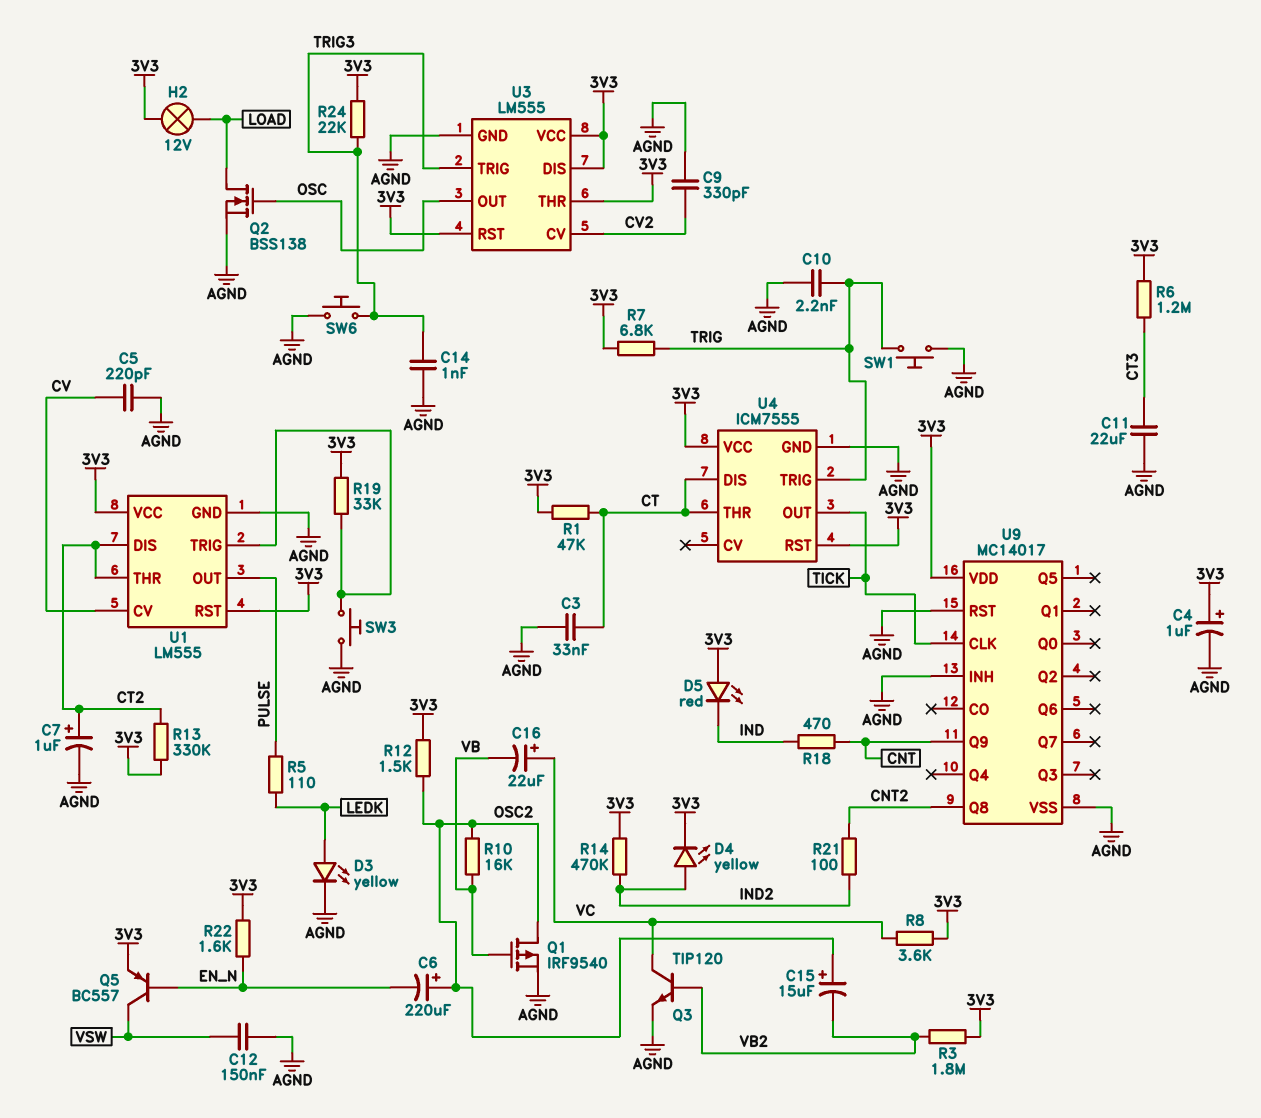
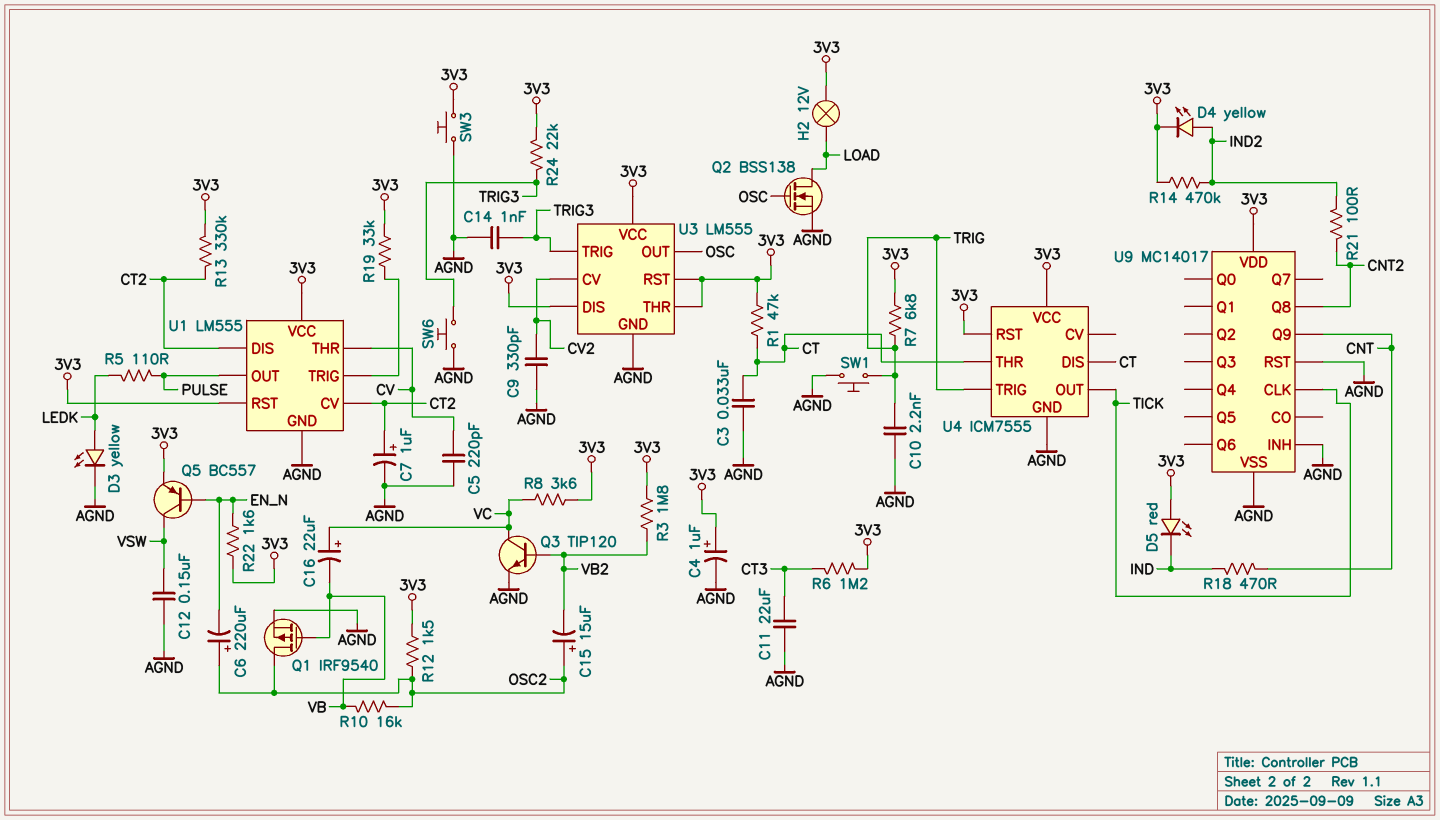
SW3: button (AGND, U1/TRIG) -> button (3V3, AGND)
U1 pin CV: CV -> CT2
U1 pin THR: CT2 -> CV

